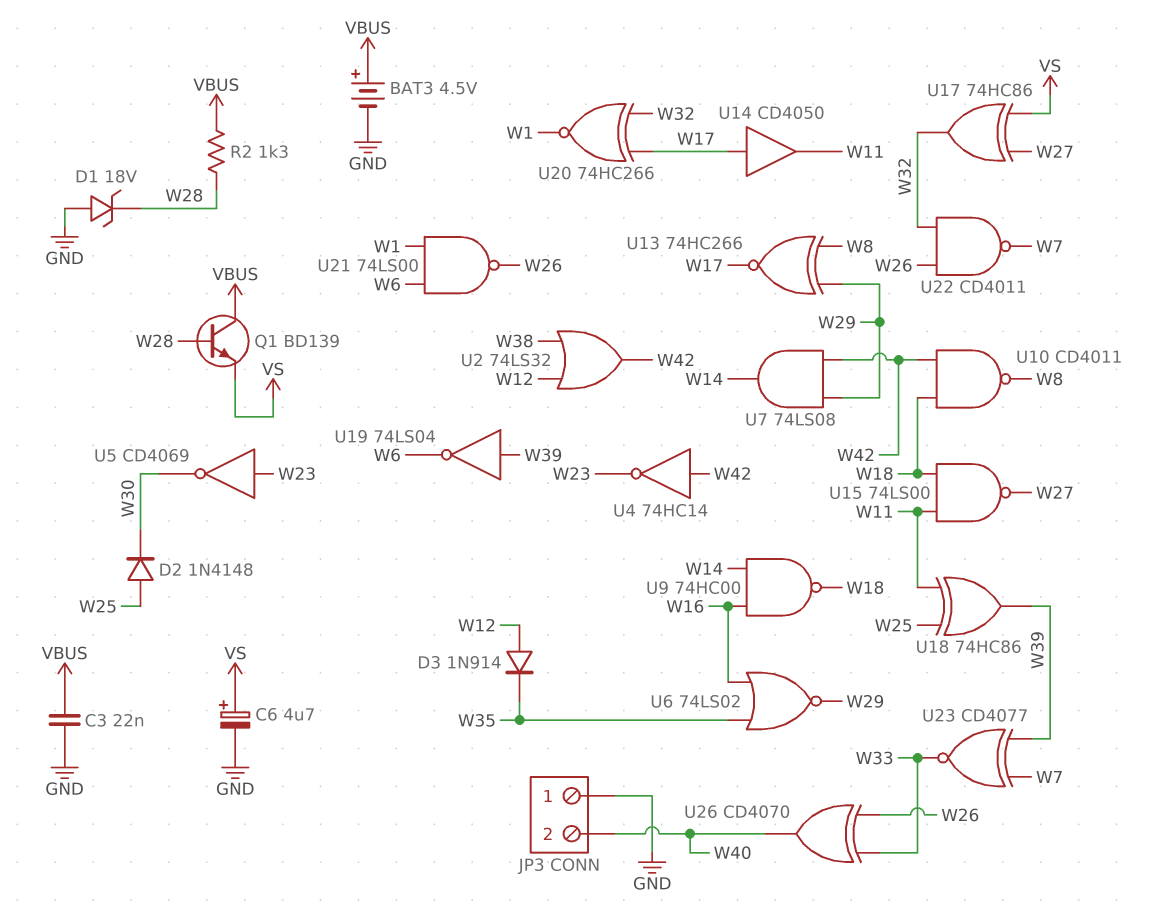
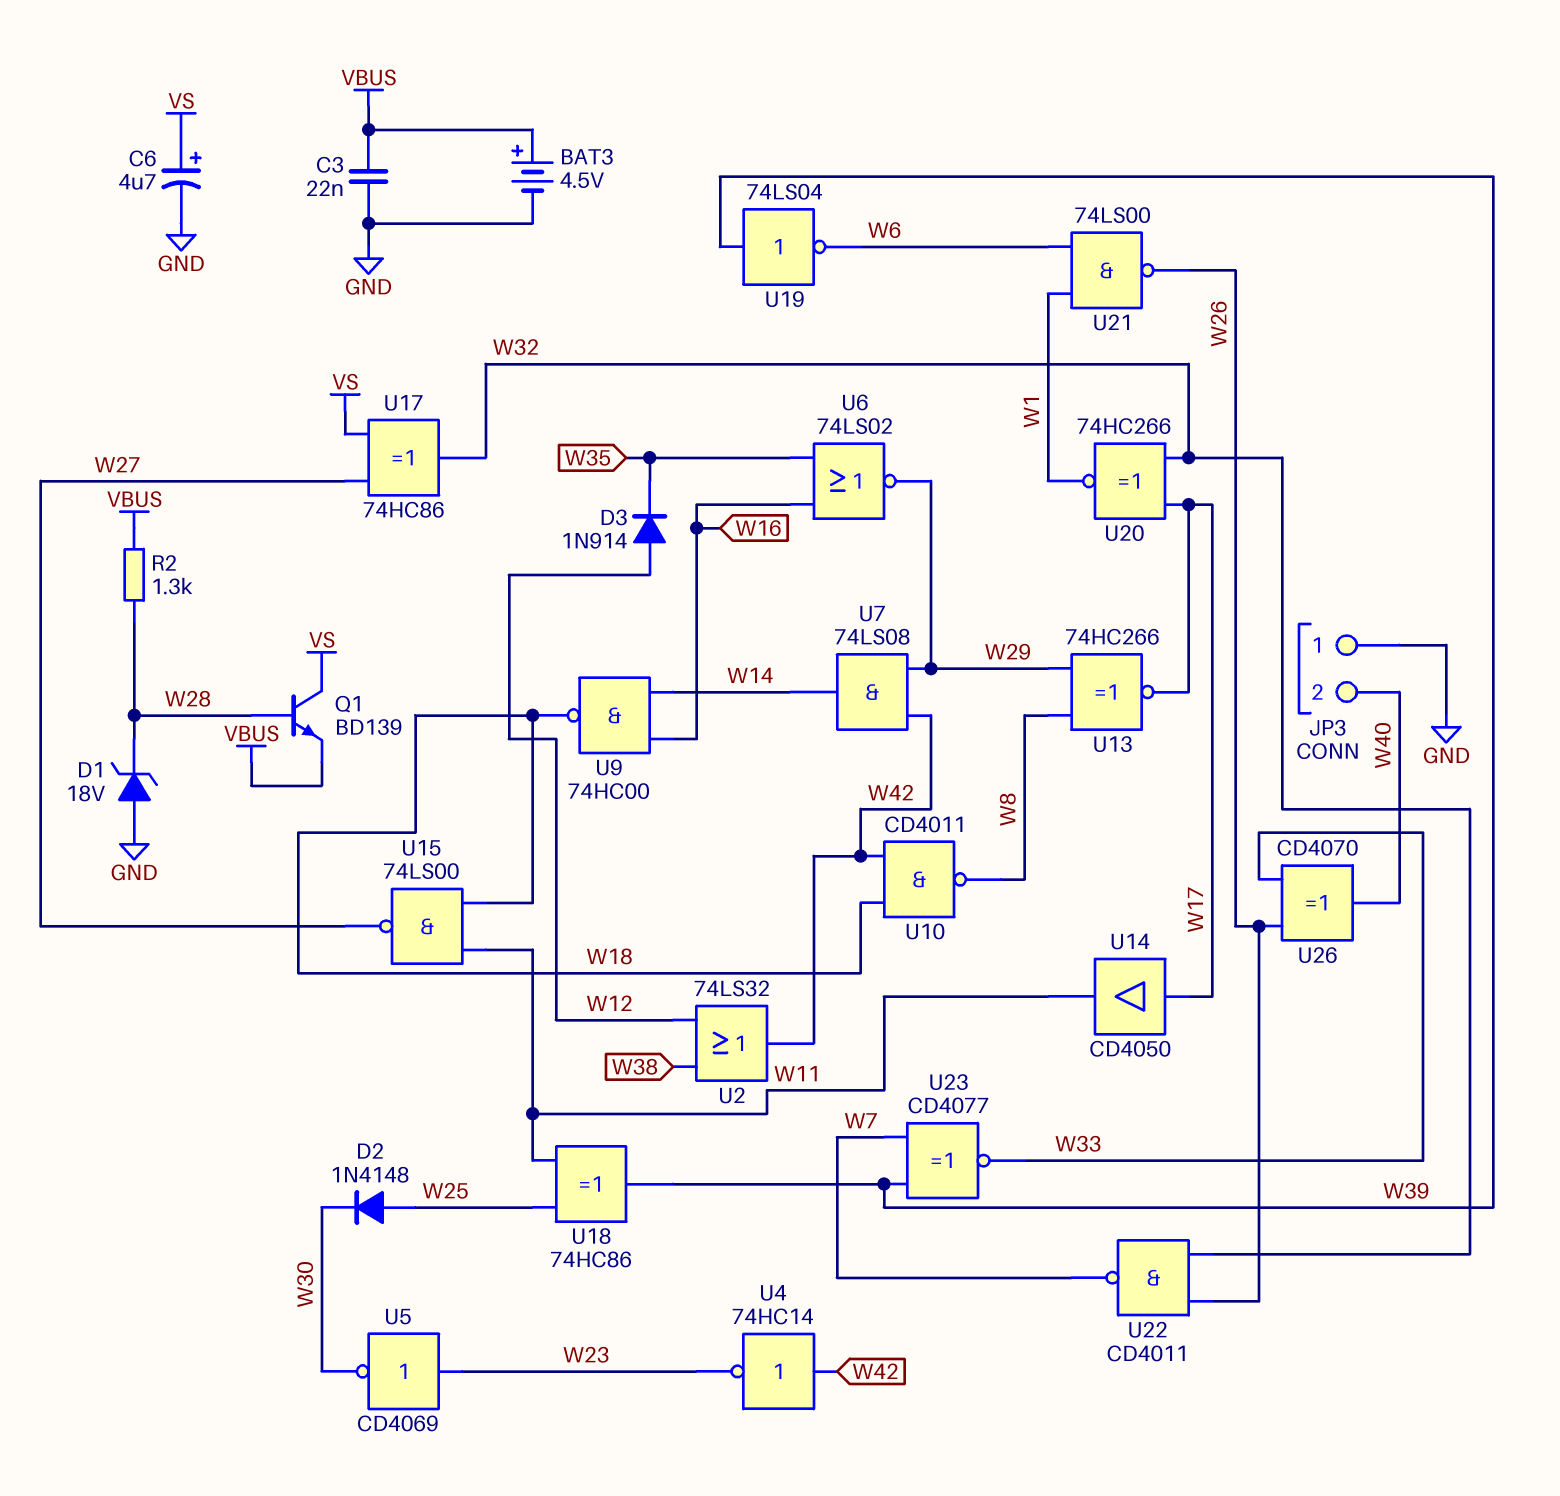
Q1: NPN BD139 (B W28, C VBUS, E VS) -> NPN BD139 (B W28, C VS, E VBUS)

